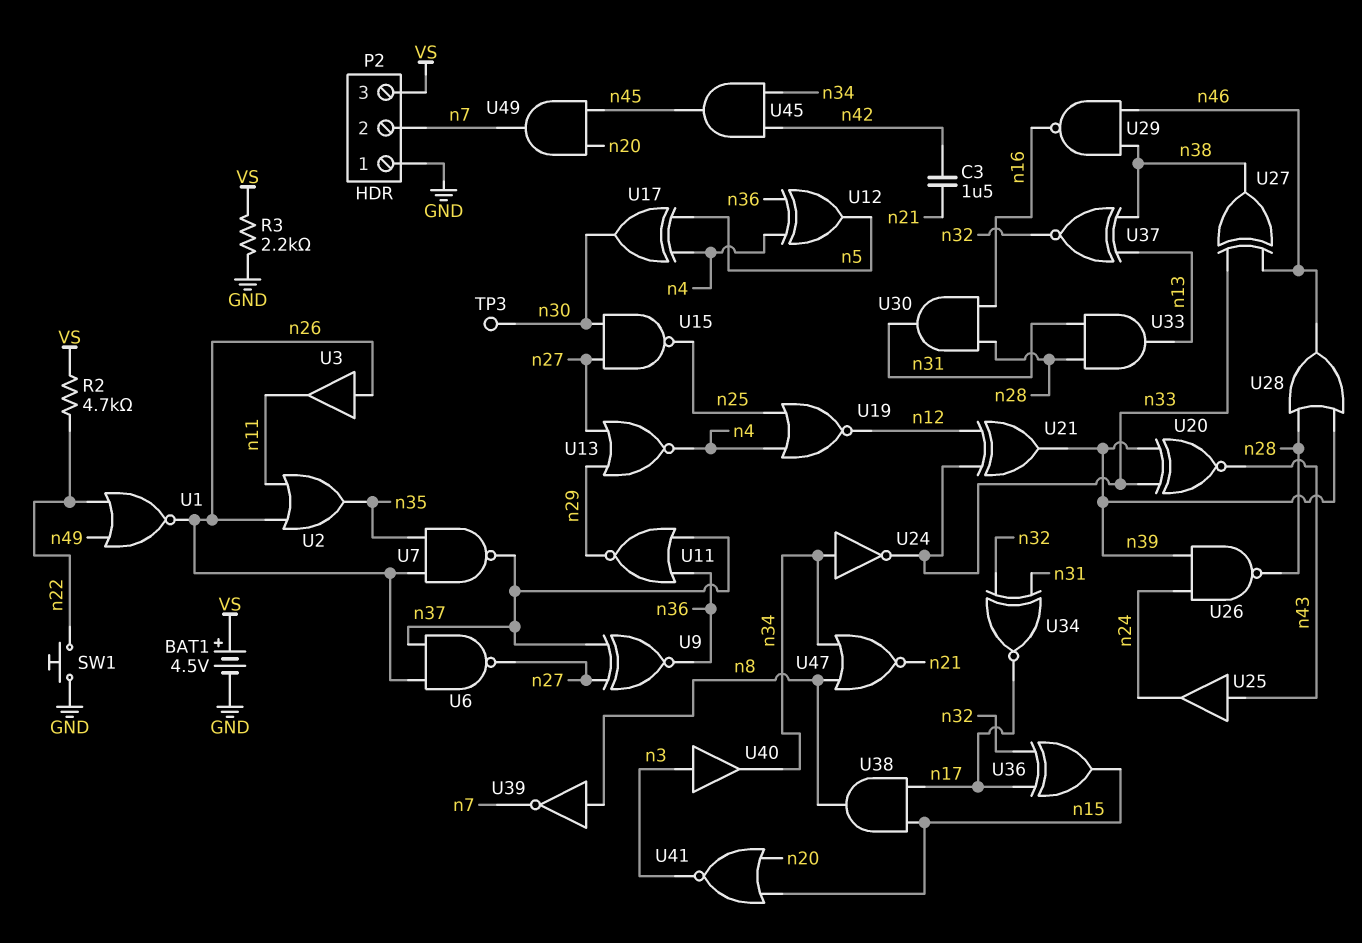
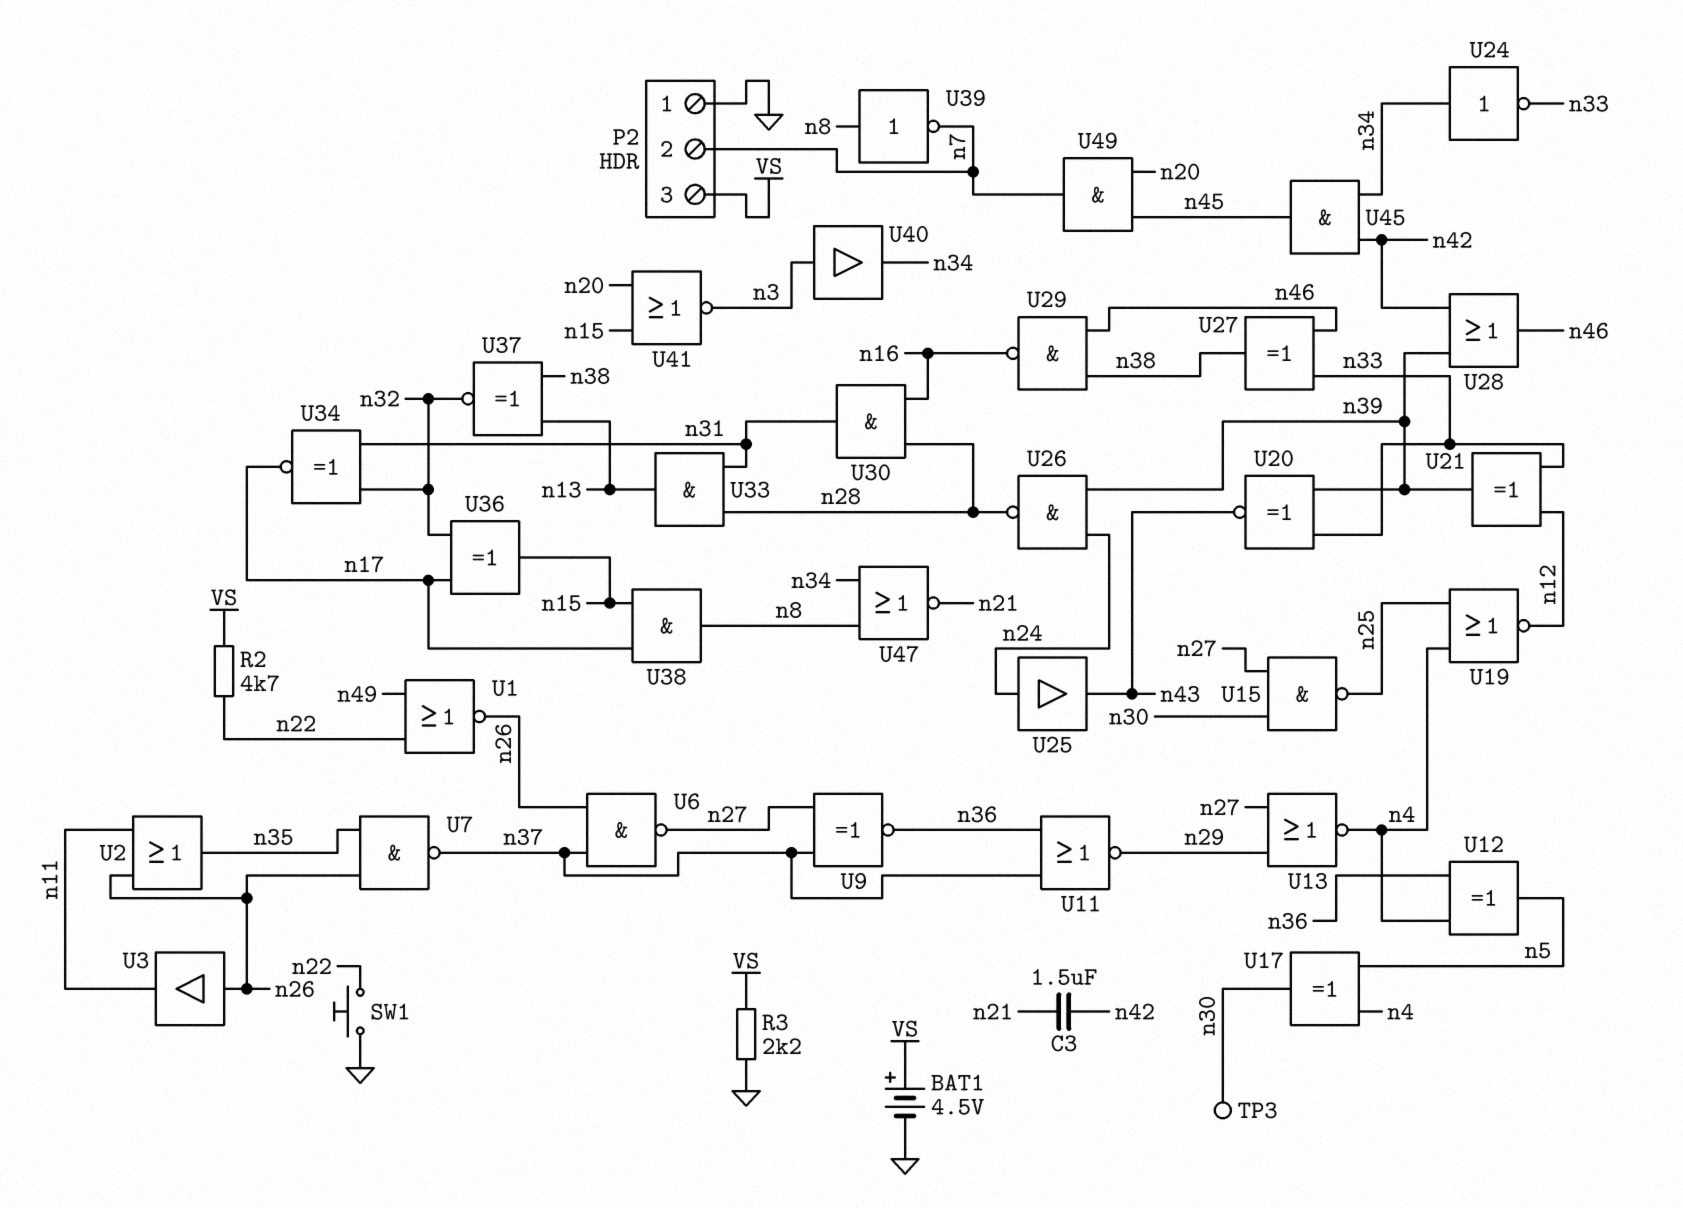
U25: buffer (in n43, out n24) -> buffer (in n24, out n43)
U28: OR (in n28, in n39, out n46) -> OR (in n39, in n42, out n46)

